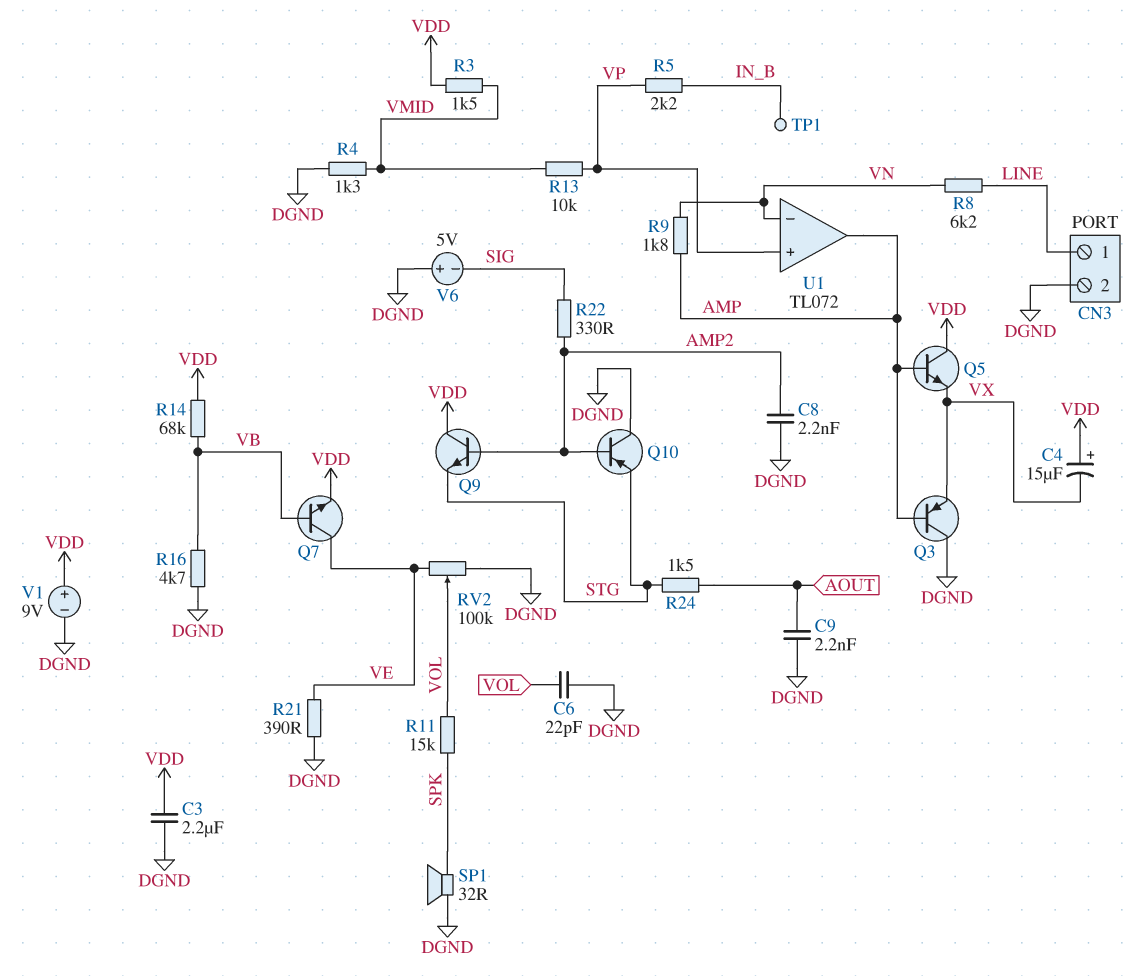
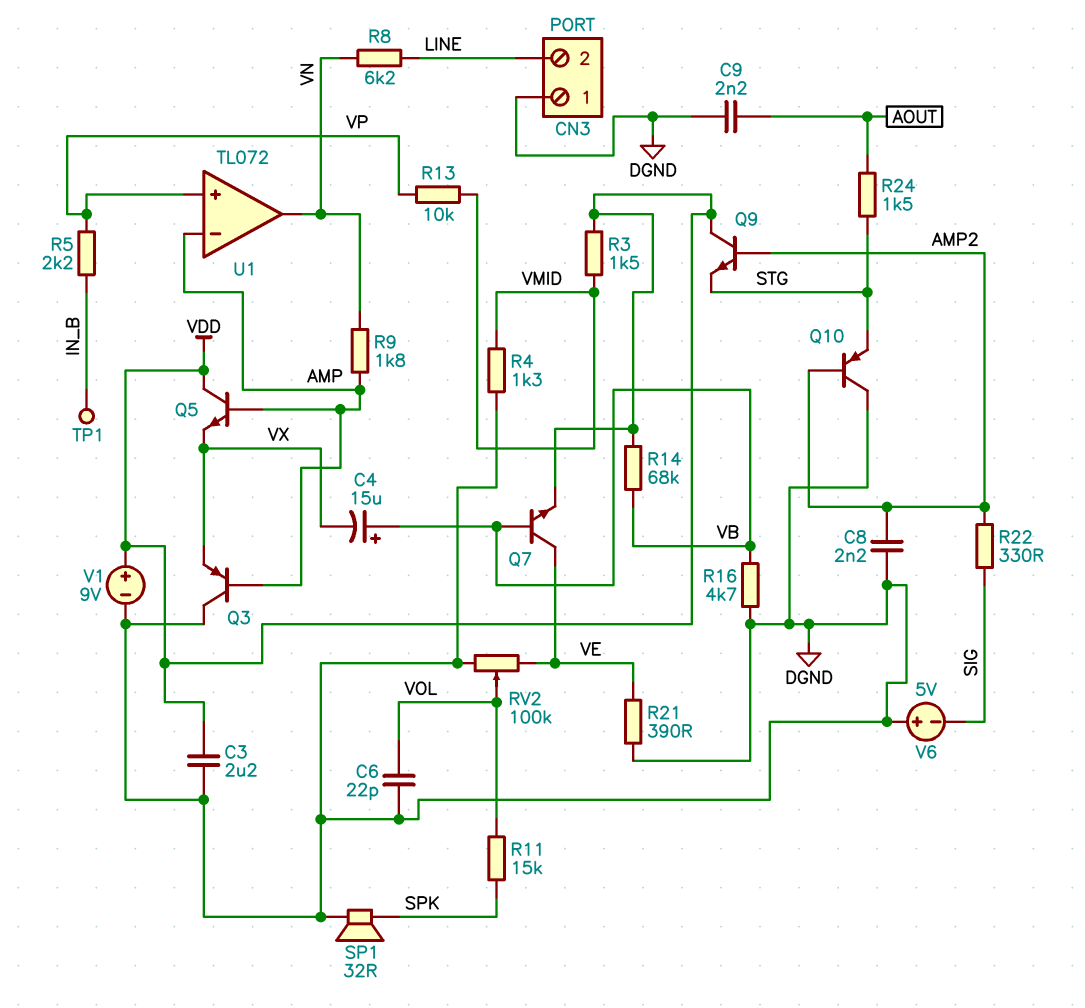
C4: 15uF (plus VDD, minus VX) -> 15uF (plus VB, minus VX)
CN3 pin 1: LINE -> DGND
CN3 pin 2: DGND -> LINE
U1 pin in-: VN -> AMP
U1 pin out: AMP -> VN

